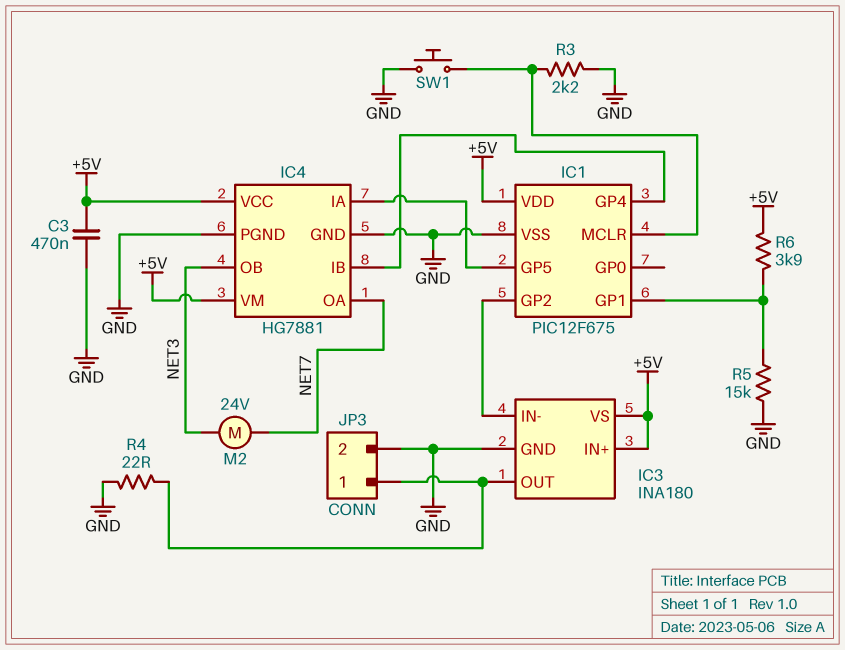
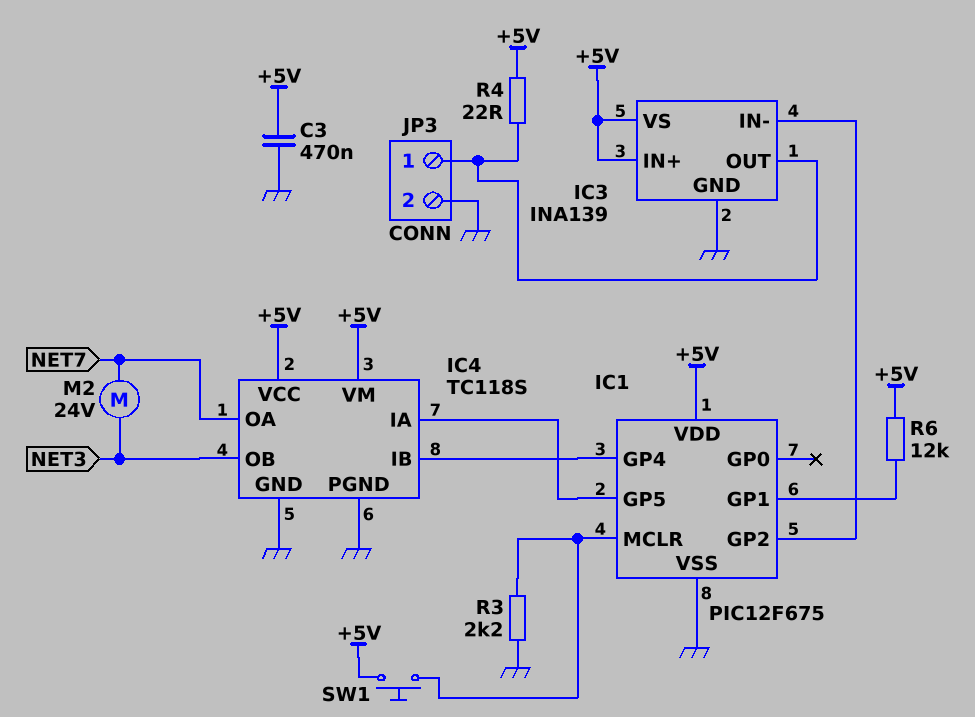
IC3: INA180 -> INA139
IC4: HG7881 -> TC118S
R4: 22 (GND, IC3/OUT) -> 22 (+5V, IC3/OUT)
R5: 15k (GND, IC1/GP1) -> none
R6: 3.9k (+5V, IC1/GP1) -> 12k (+5V, IC1/GP1)
SW1: button (GND, IC1/MCLR) -> button (+5V, IC1/MCLR)

